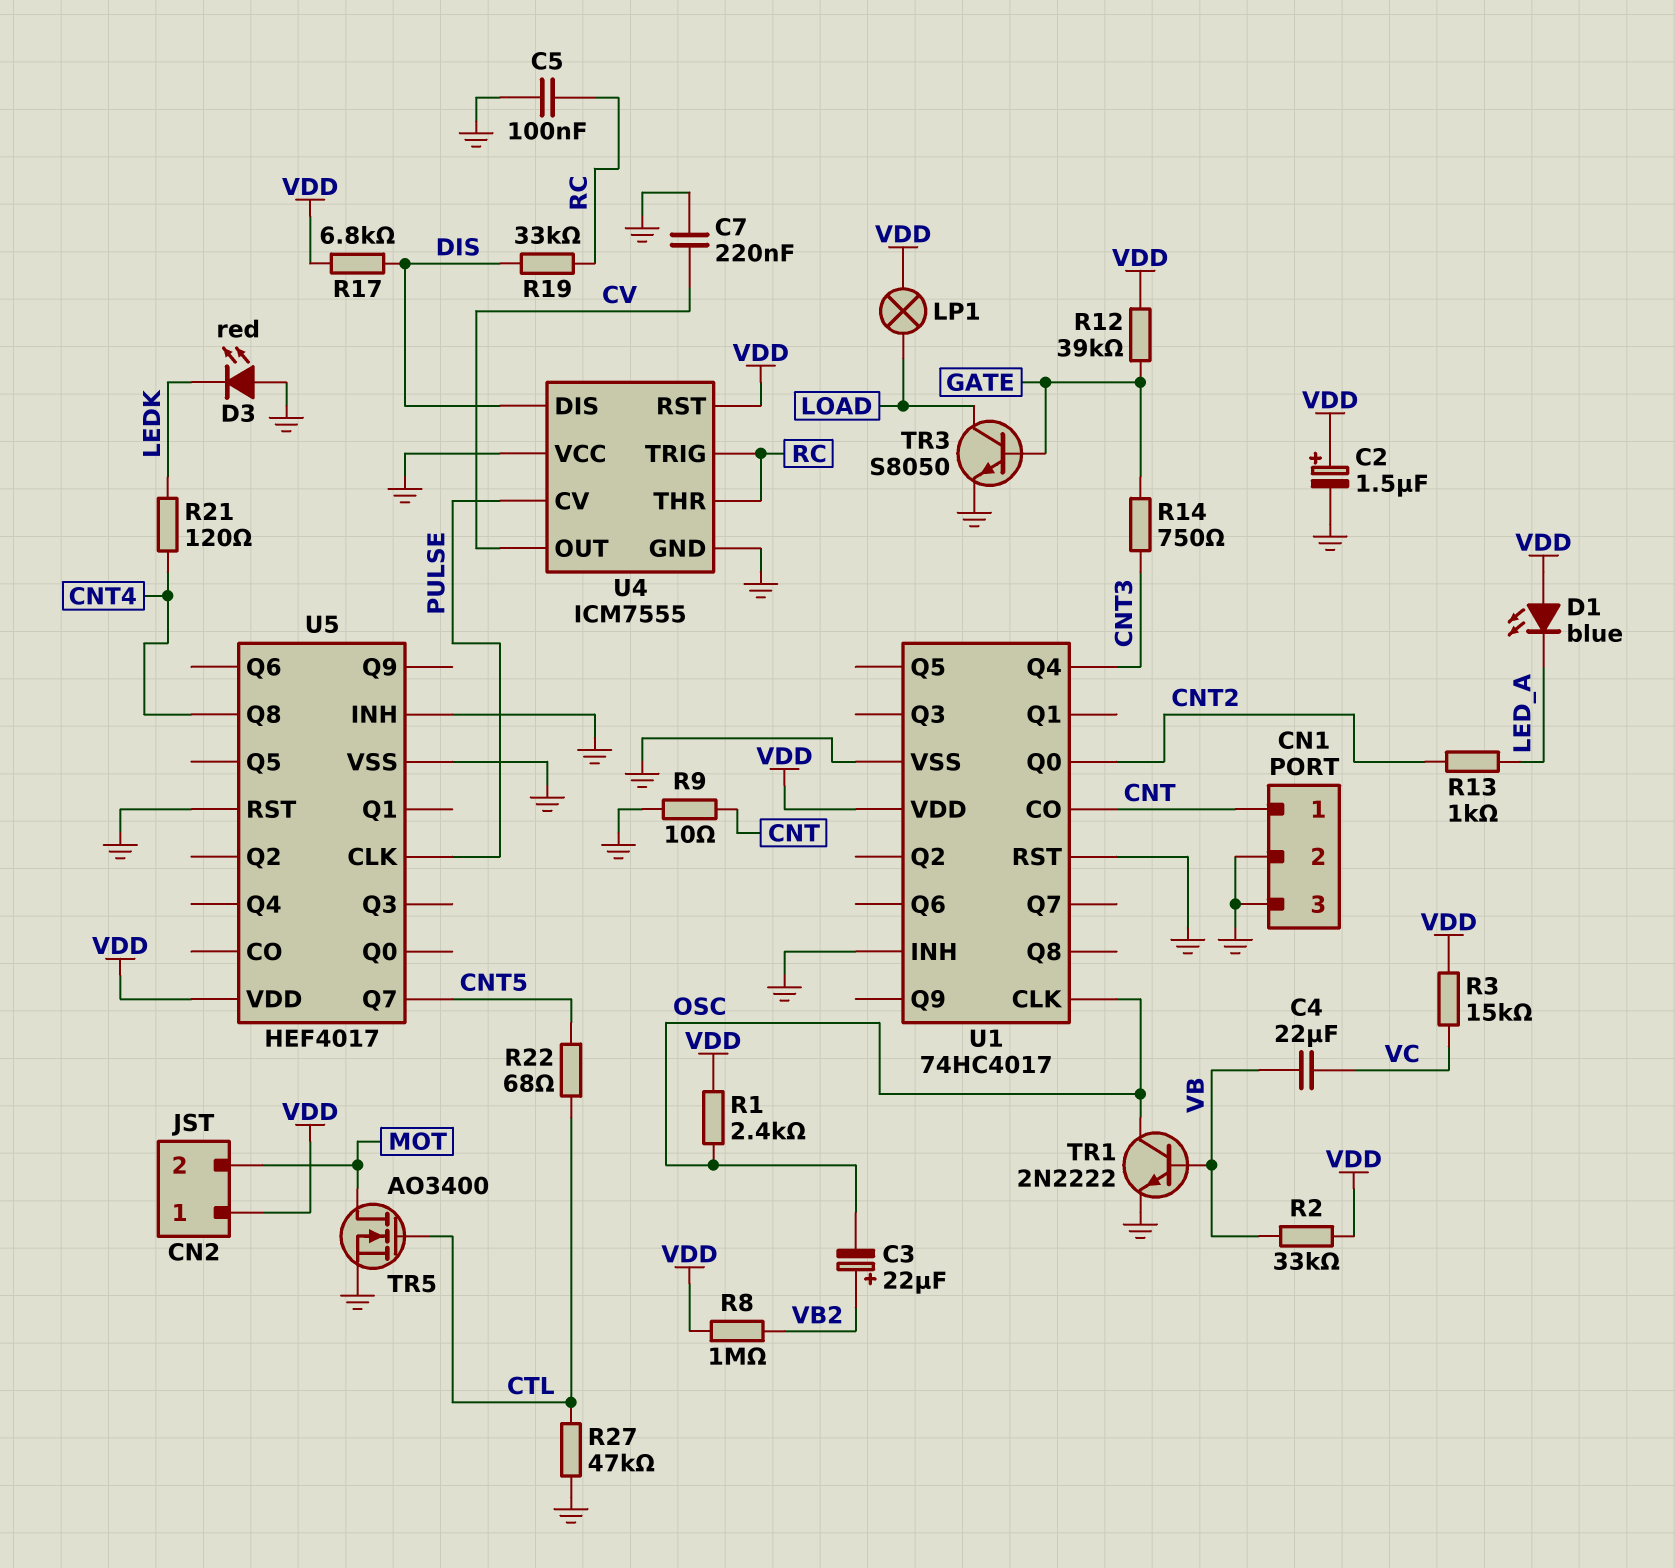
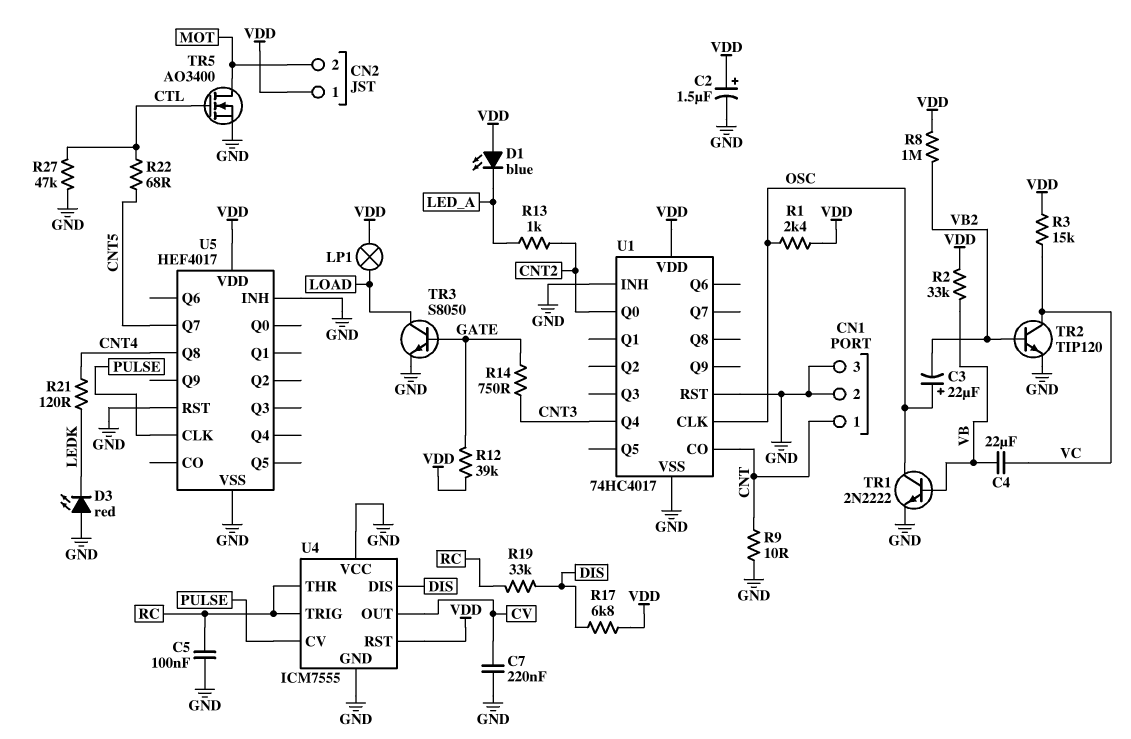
C3: 22uF (plus VB2, minus OSC) -> 22uF (plus OSC, minus VB2)
TR2: none -> NPN TIP120 (B VB2, C VC, E GND)

